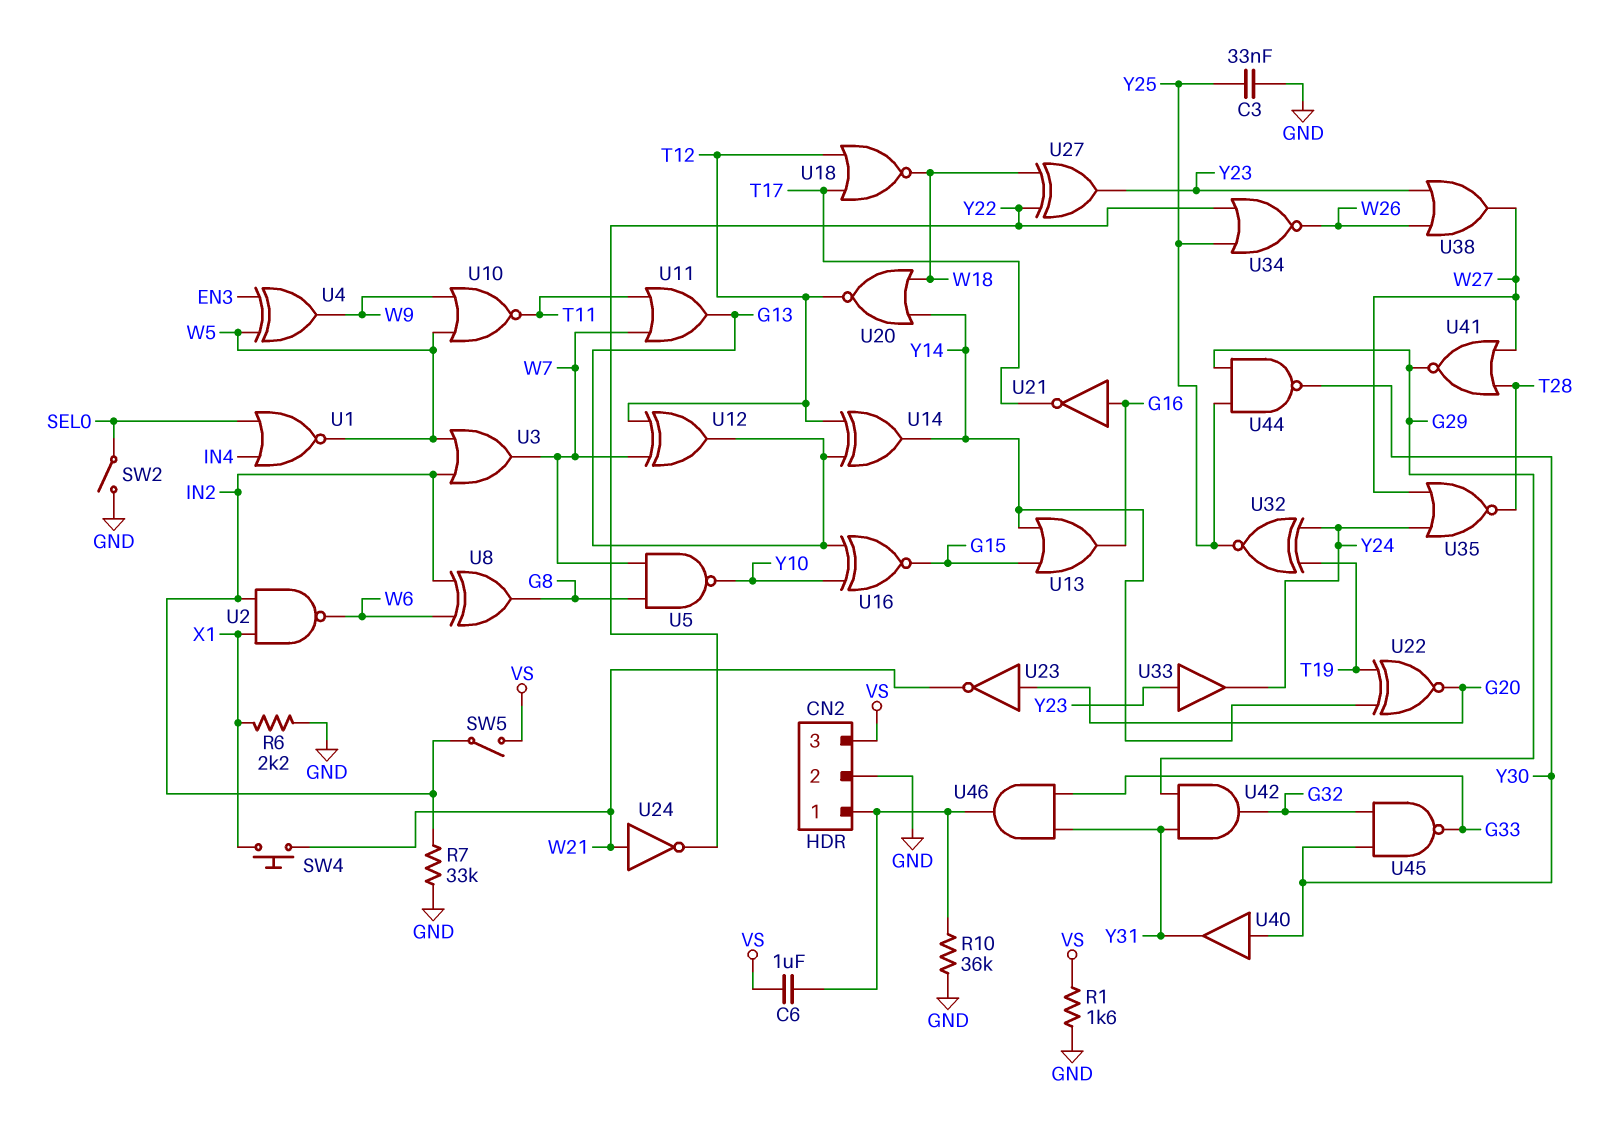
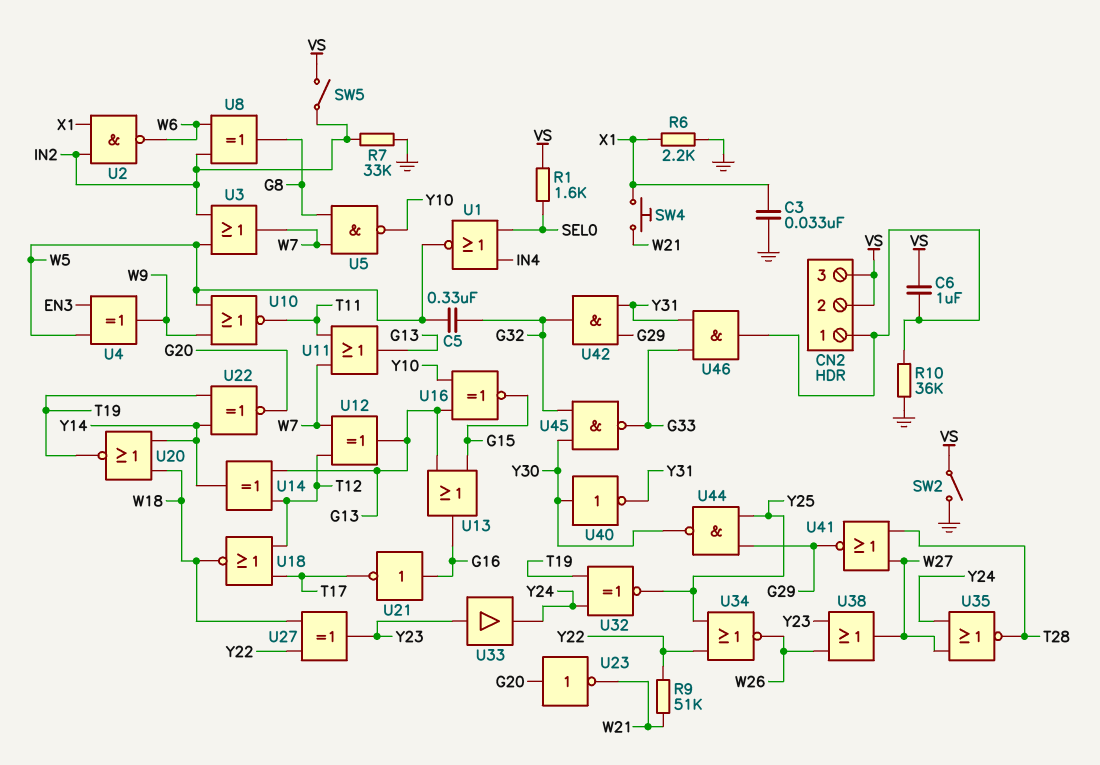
C3: 33nF (GND, Y25) -> 33nF (GND, X1)
C5: none -> 330nF (G32, W5)
CN2 pin 2: GND -> VS
R1: 1.6k (GND, VS) -> 1.6k (SEL0, VS)
R9: none -> 51k (W21, Y22)
SW2: switch (GND, SEL0) -> switch (GND, VS)
U13: OR (in G15, in Y14, out G16) -> OR (in G13, in G15, out G16)
U20: NOR (in W18, in Y14, out T12) -> NOR (in W18, in Y14, out T19)
U24: NOT (in W21, out Y22) -> none
U40: buffer (in Y30, out Y31) -> NOT (in Y30, out Y31)

